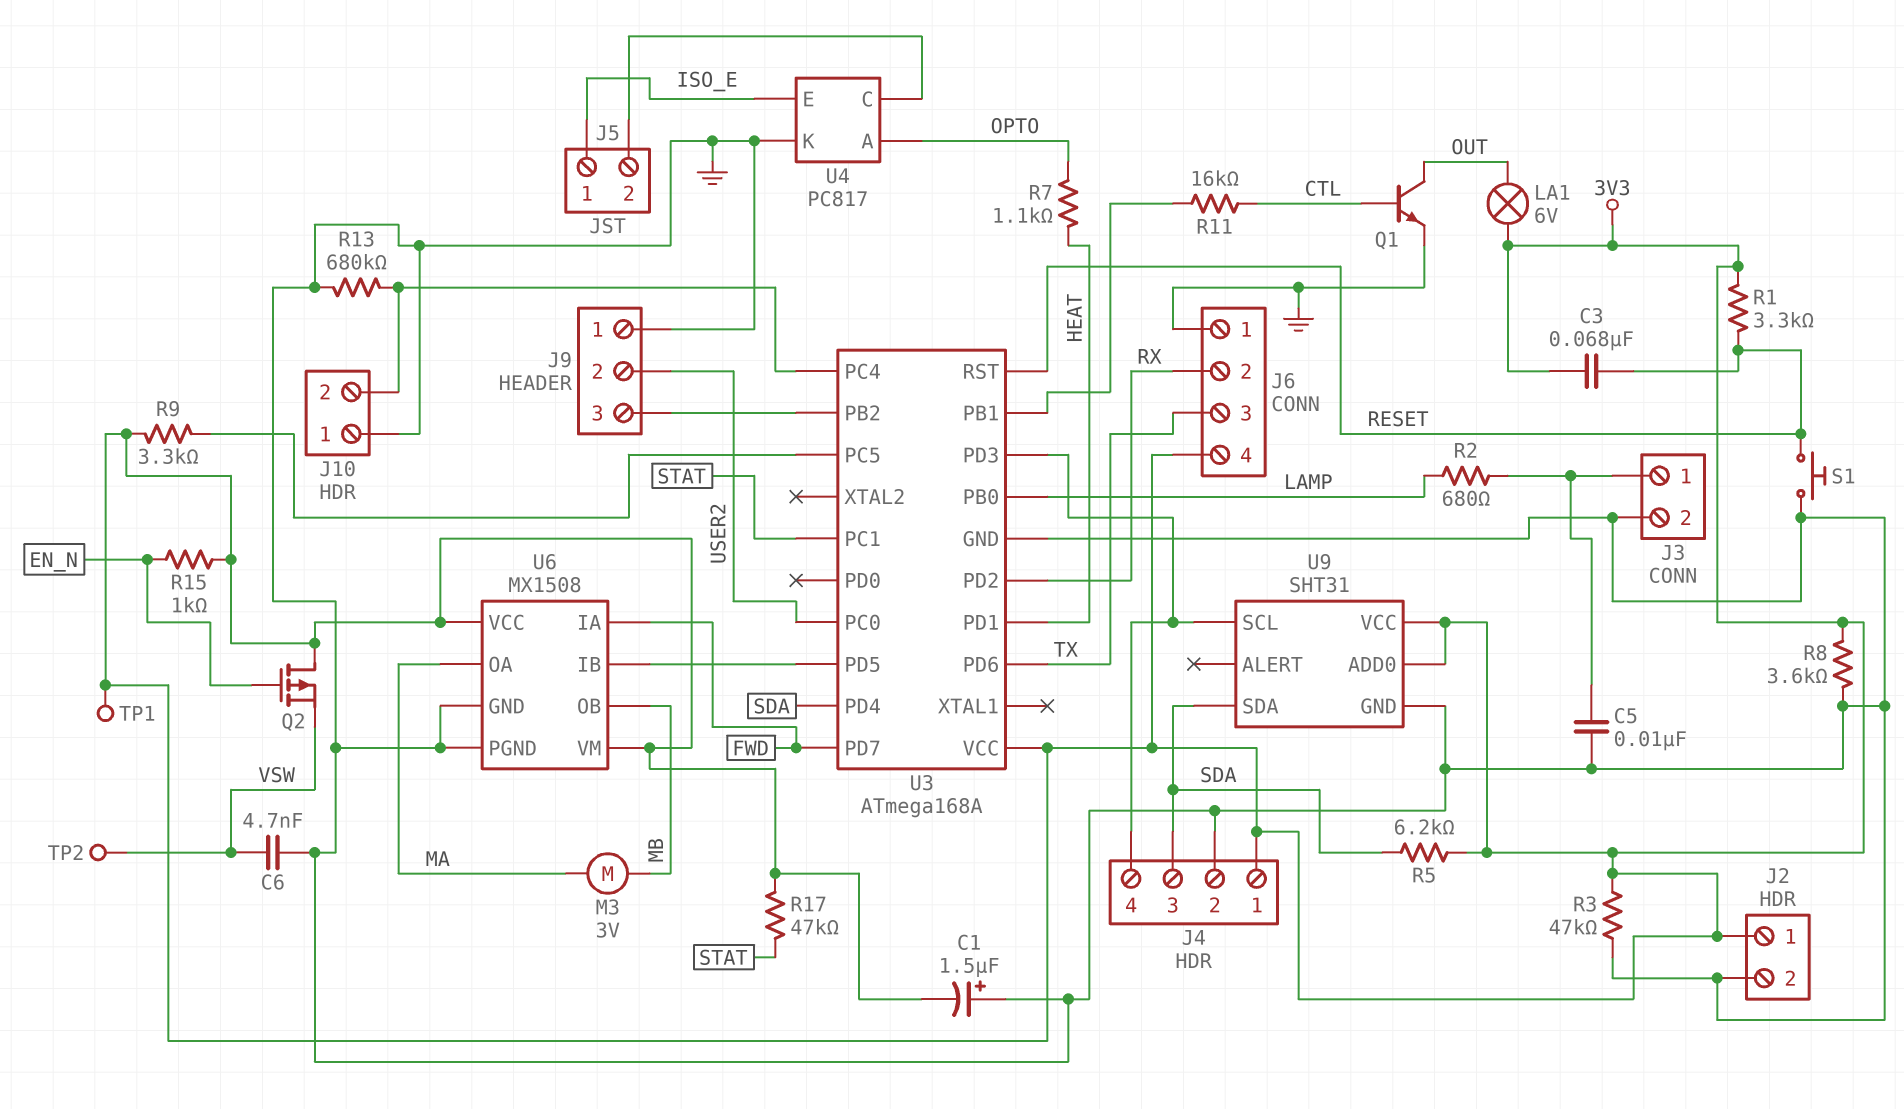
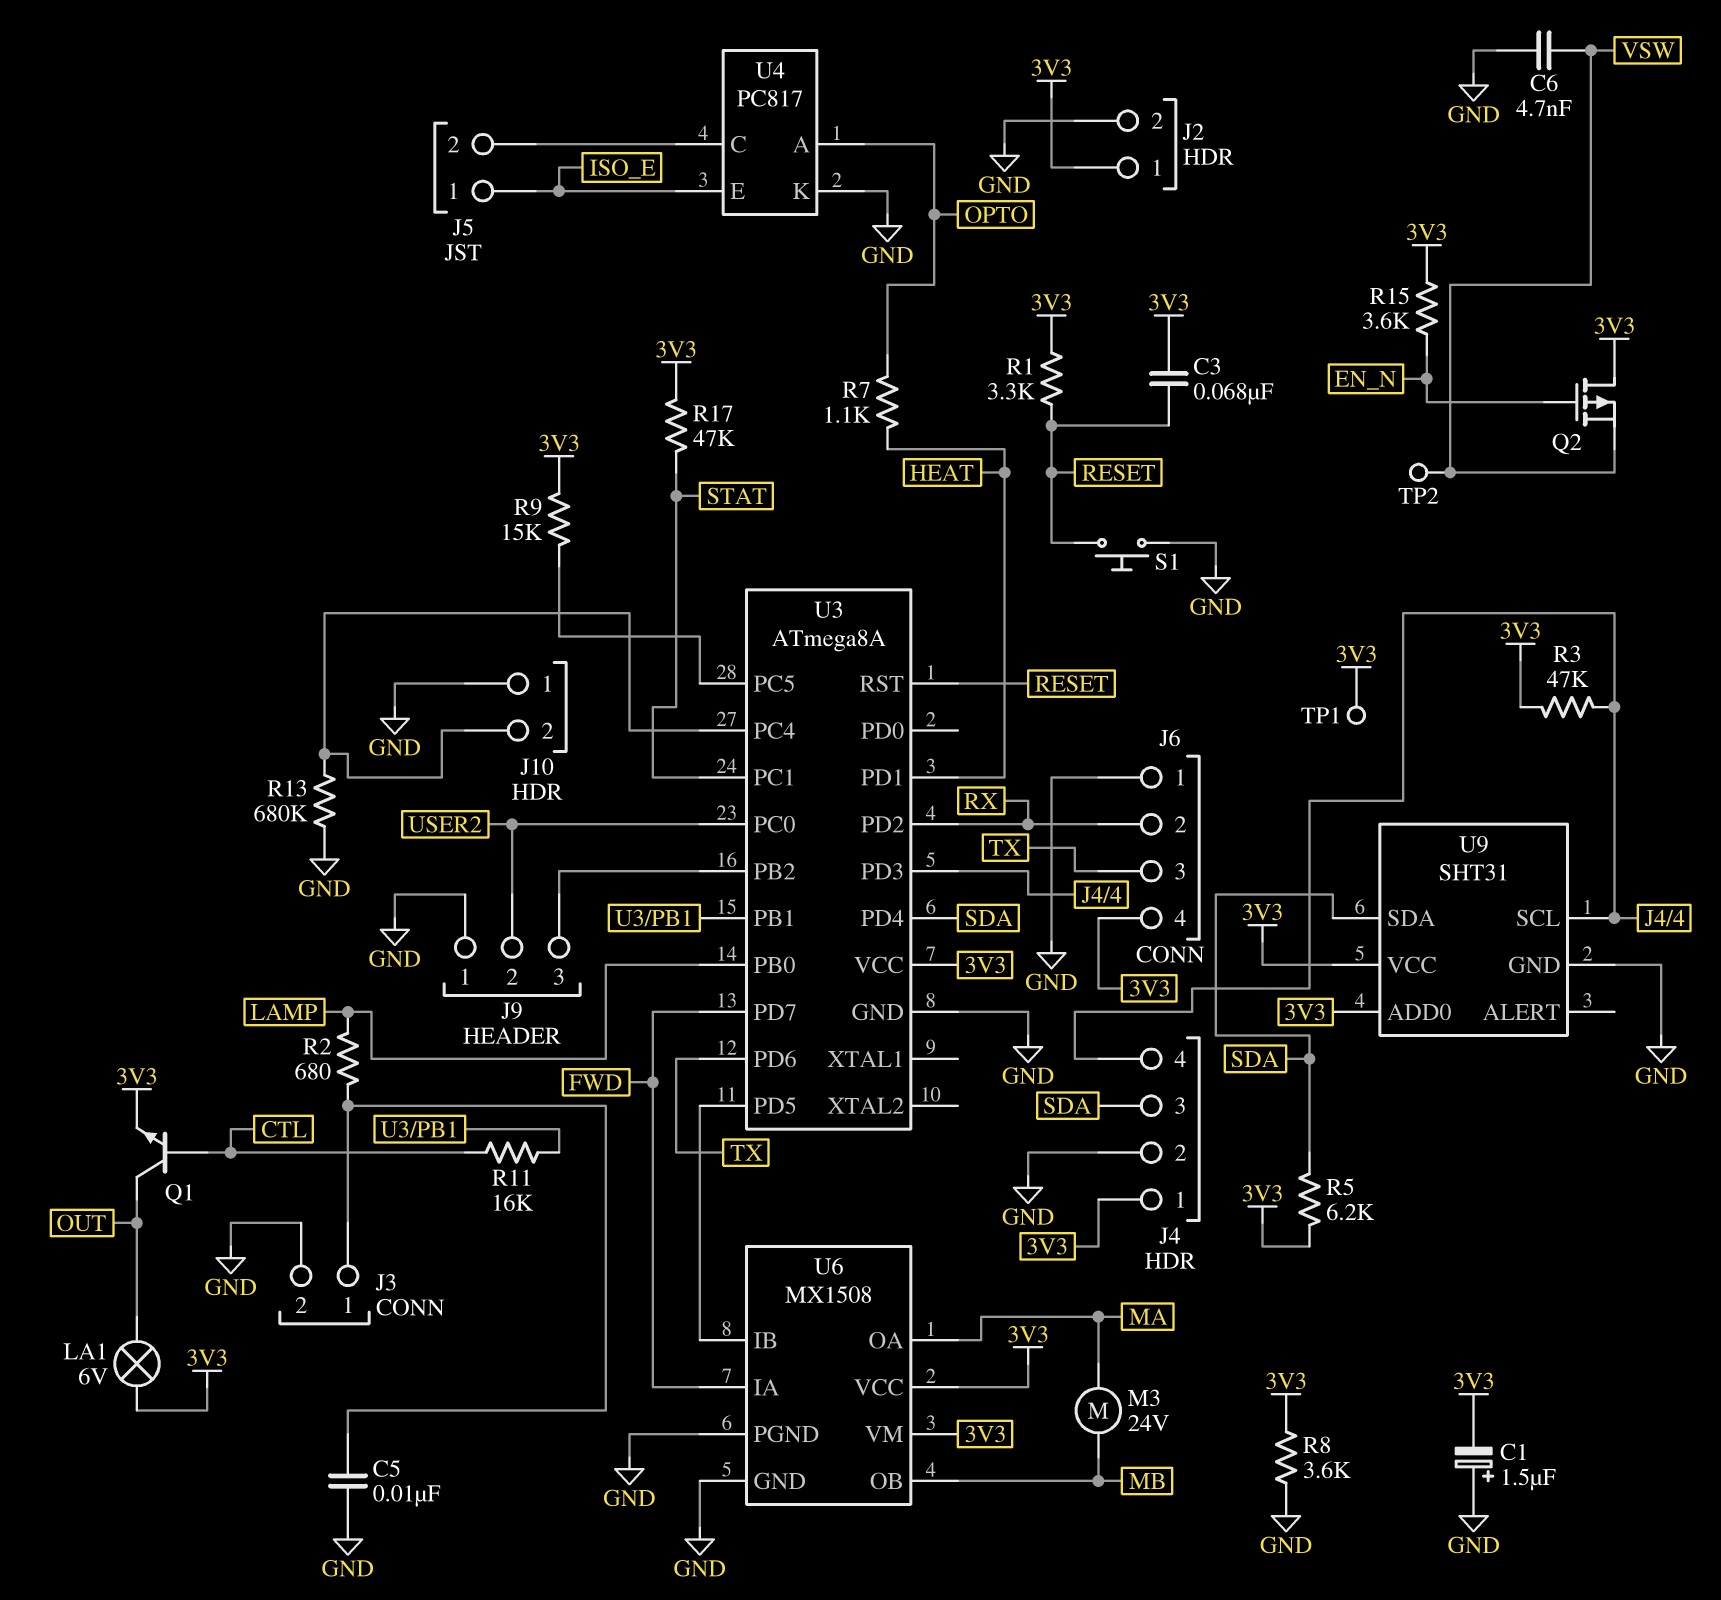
M3: motor 3V (MA, MB) -> motor 24V (MA, MB)
Q1: NPN (B CTL, C OUT, E GND) -> NPN (B CTL, C OUT, E 3V3)
R3: 47k (3V3, GND) -> 47k (3V3, J4/4)
R9: 3.3k (3V3, U3/PC5) -> 15k (3V3, U3/PC5)
R15: 1k (3V3, EN_N) -> 3.6k (3V3, EN_N)
U3: ATmega168A -> ATmega8A

